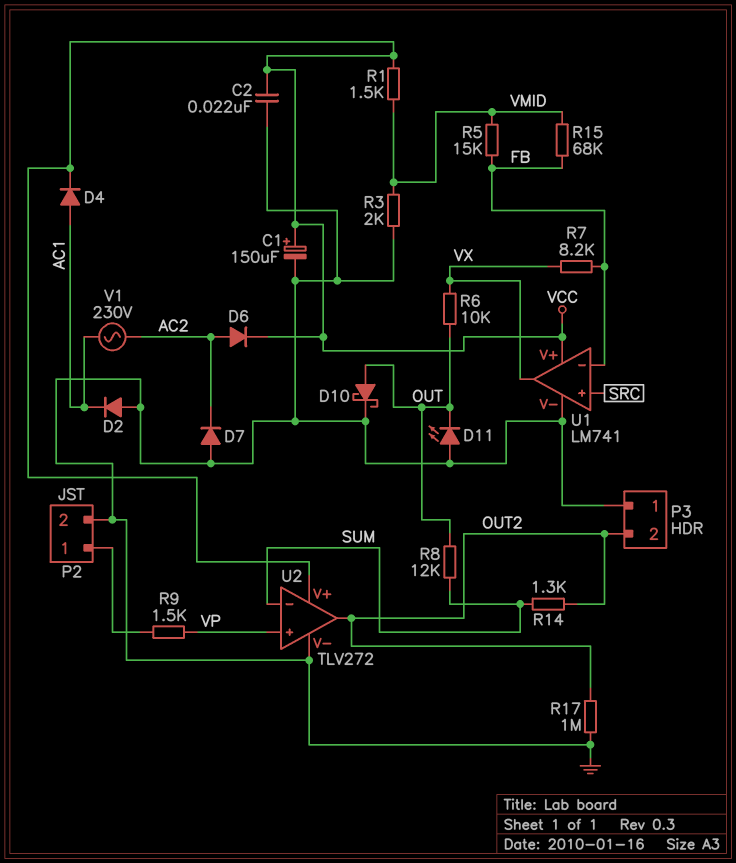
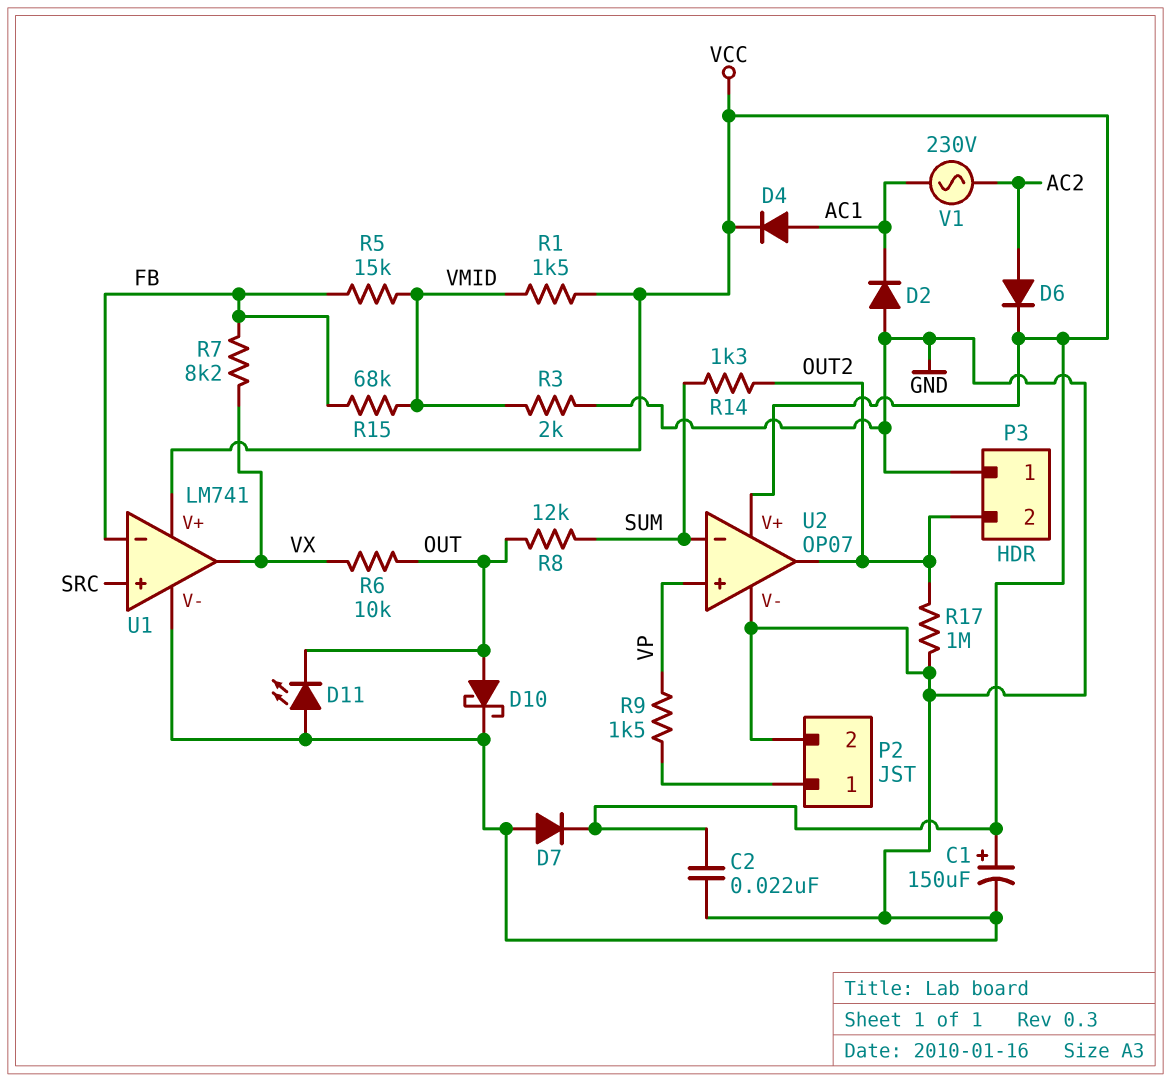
D7: diode (A GND, K AC2) -> diode (A GND, K VCC)
U2: TLV272 -> OP07

